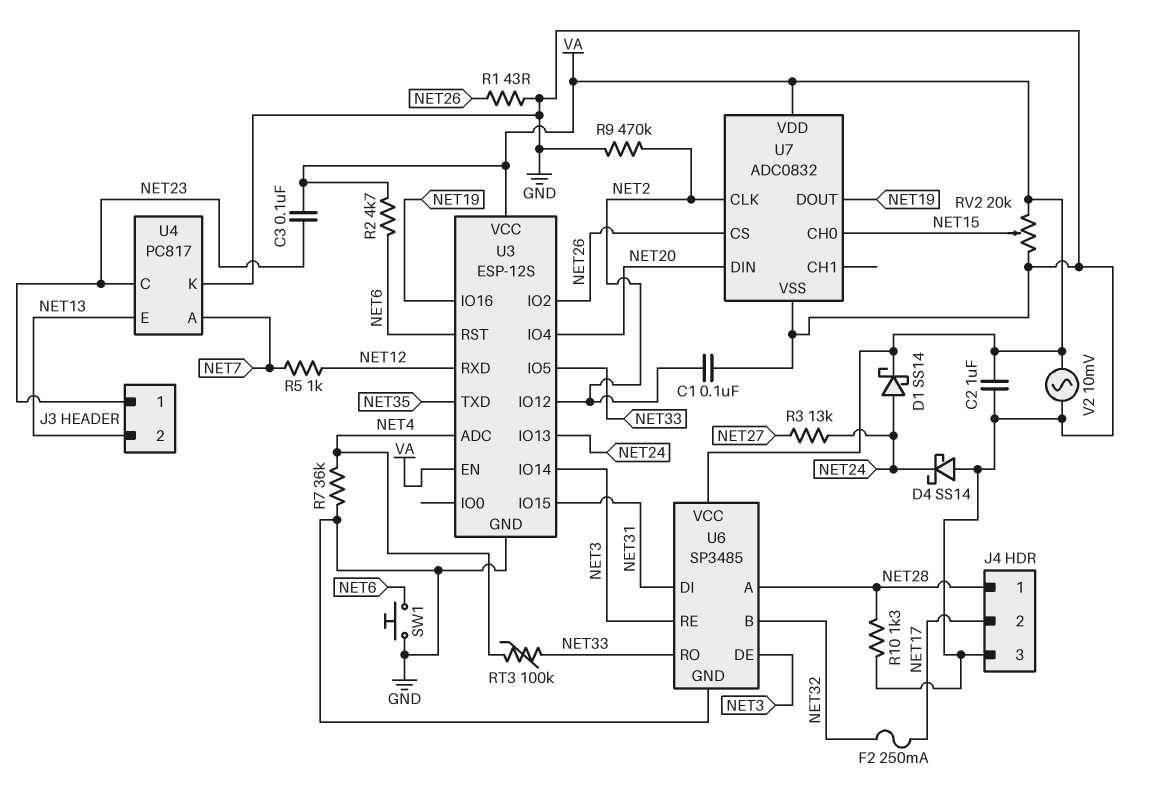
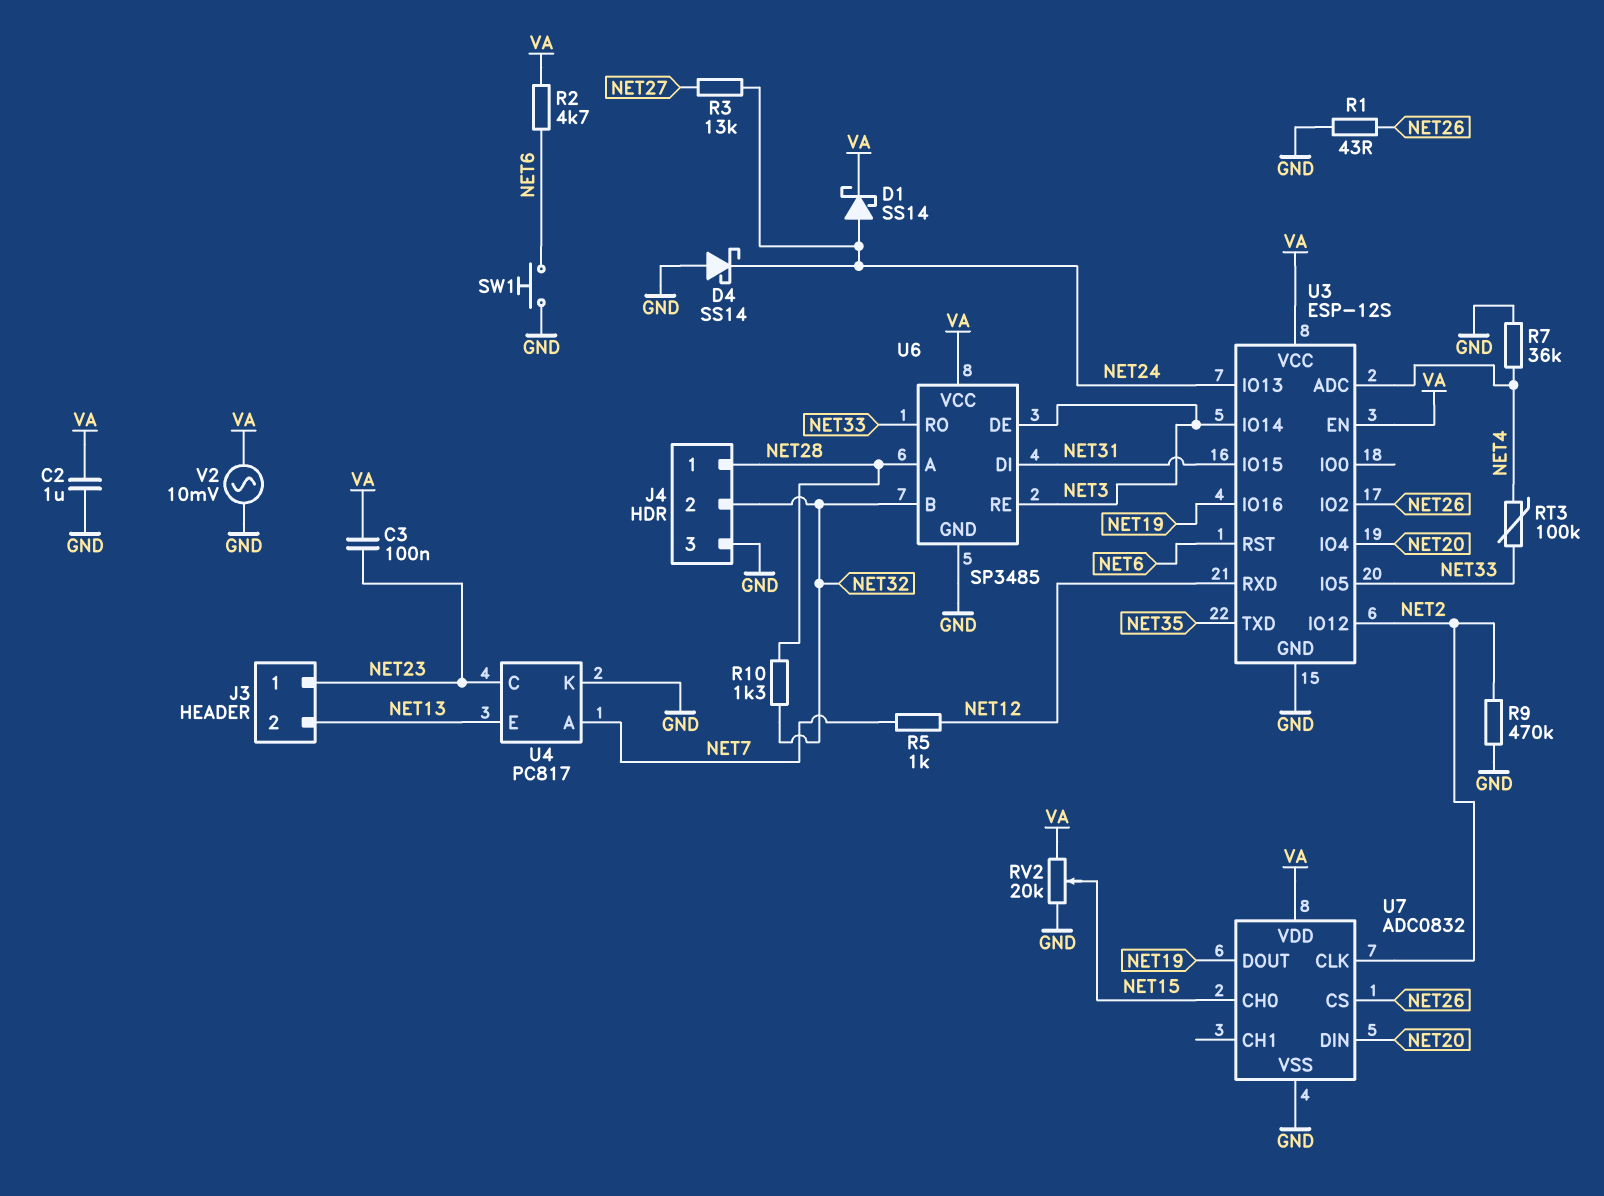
C1: 100nF (GND, NET2) -> none
F2: 250mA (NET17, NET32) -> none
J4 pin 2: NET17 -> NET32
R10: 1.3k (GND, NET28) -> 1.3k (NET28, NET32)

